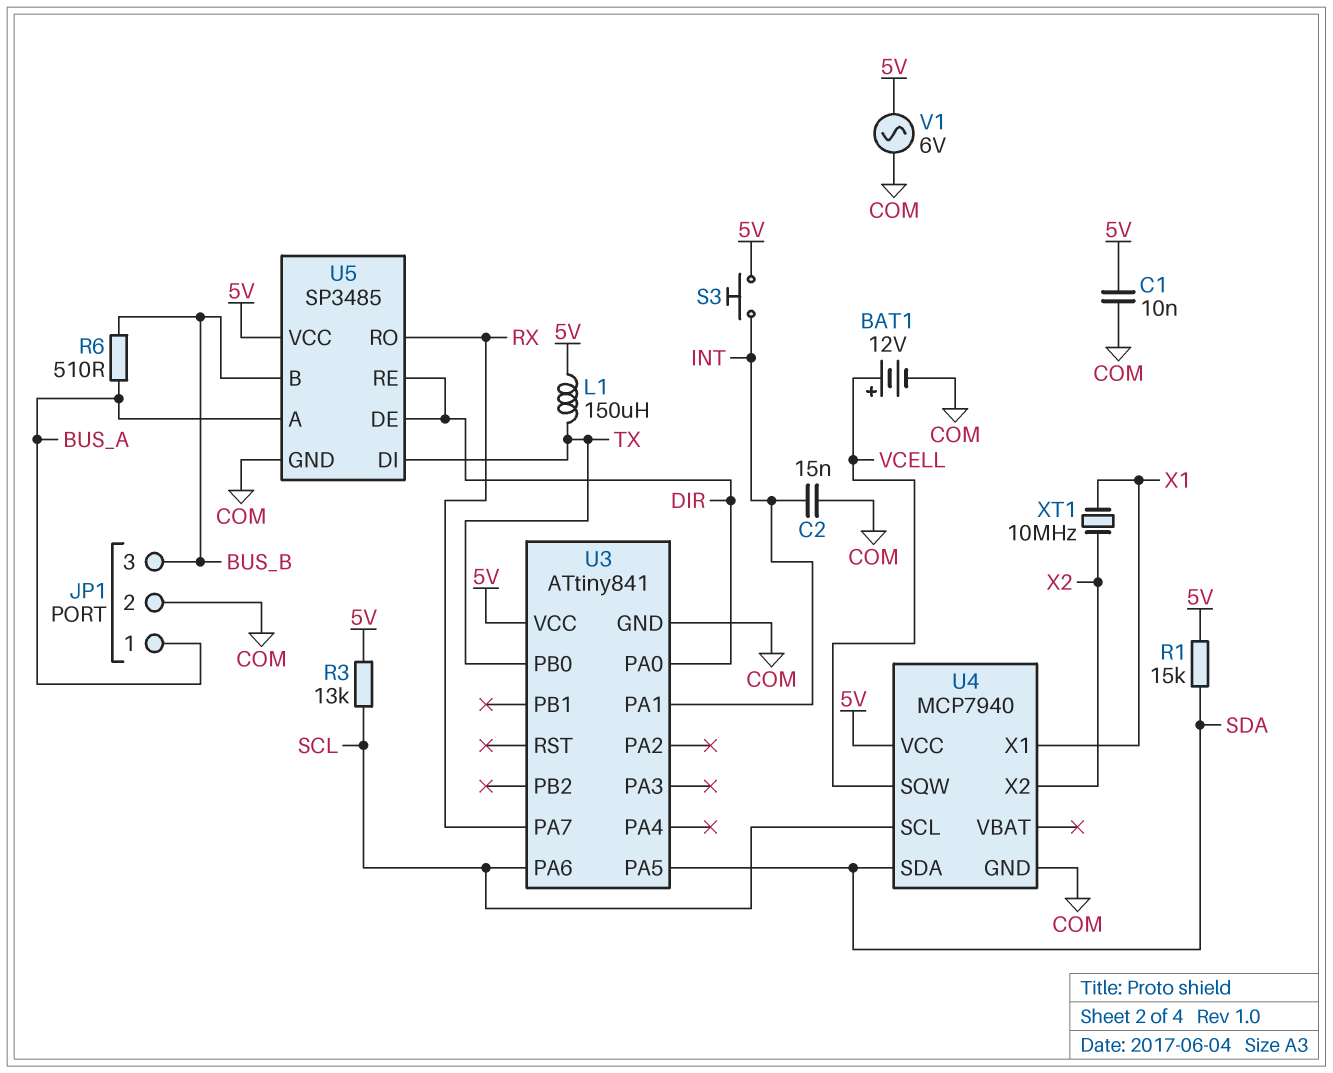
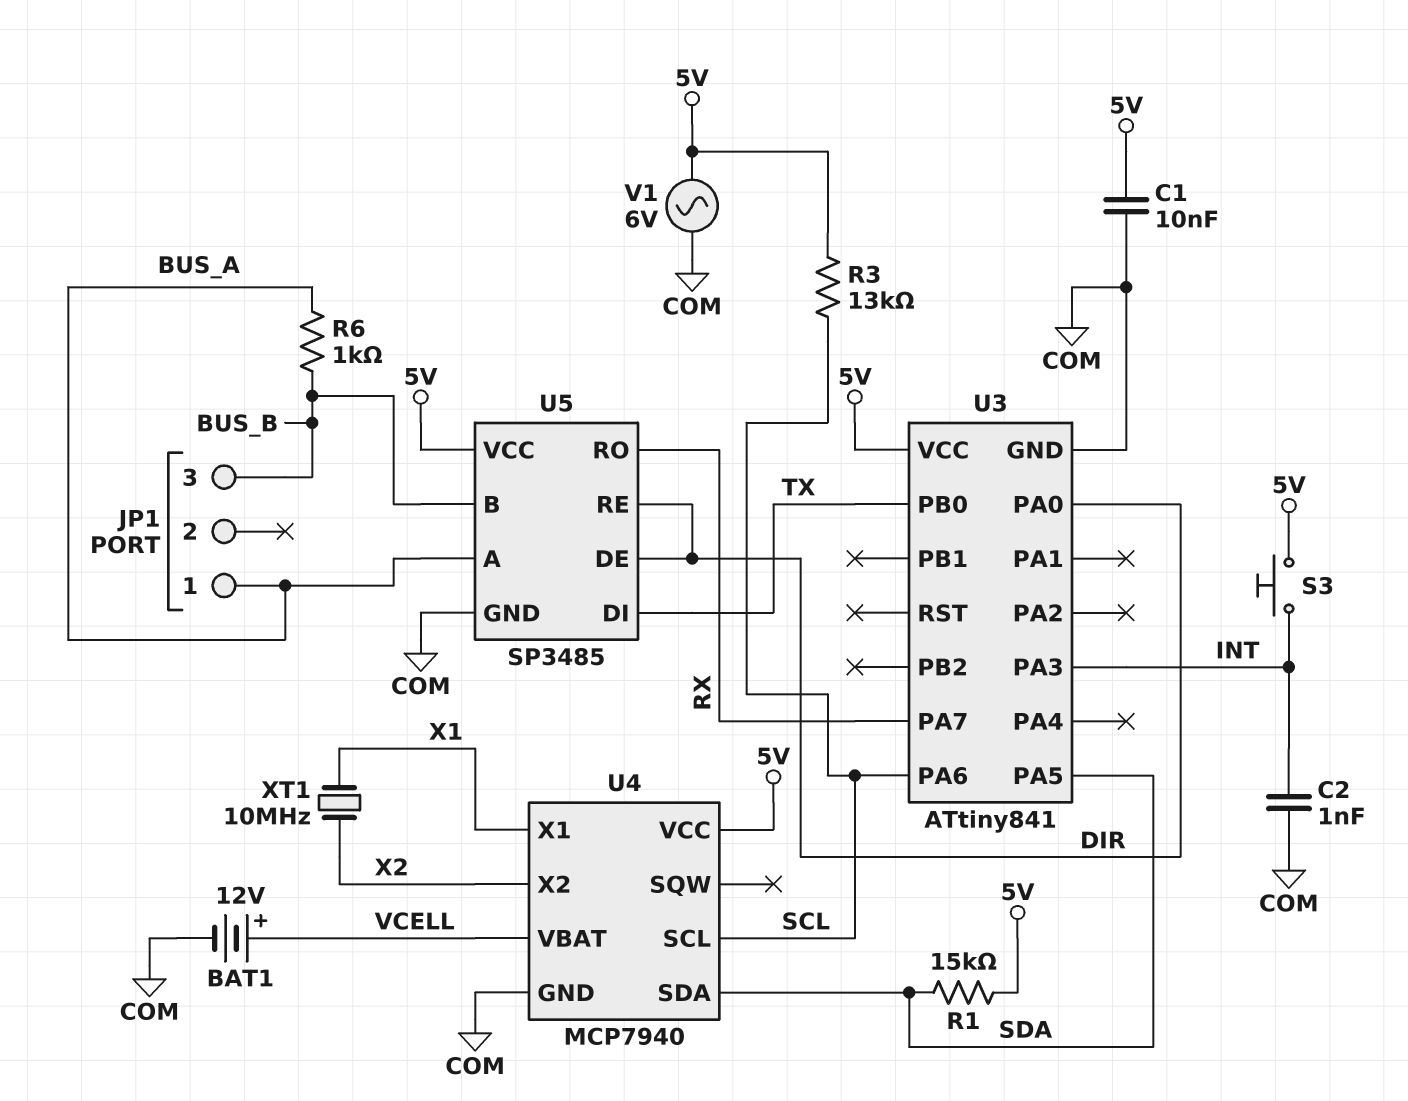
C2: 15nF (COM, INT) -> 1nF (COM, INT)
JP1 pin 2: COM -> none
L1: 150uH (5V, TX) -> none
R6: 510 (BUS_A, BUS_B) -> 1k (BUS_A, BUS_B)
U3 pin PA1: INT -> none
U3 pin PA3: none -> INT
U4 pin SQW: VCELL -> none
U4 pin VBAT: none -> VCELL

